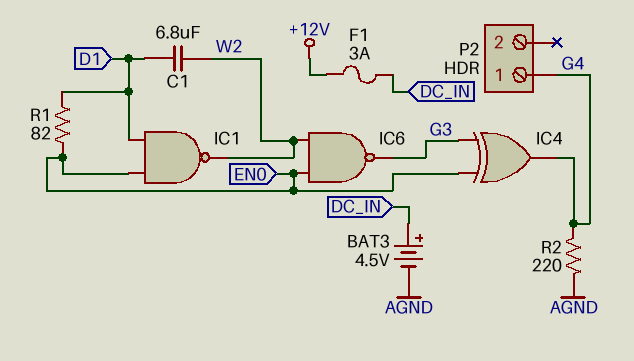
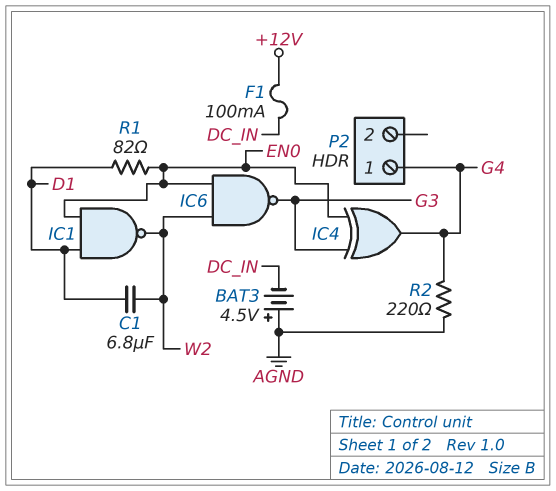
BAT3: 4.5V (plus DC_IN, minus AGND) -> 4.5V (plus AGND, minus DC_IN)
F1: 3A (+12V, DC_IN) -> 100mA (+12V, DC_IN)

